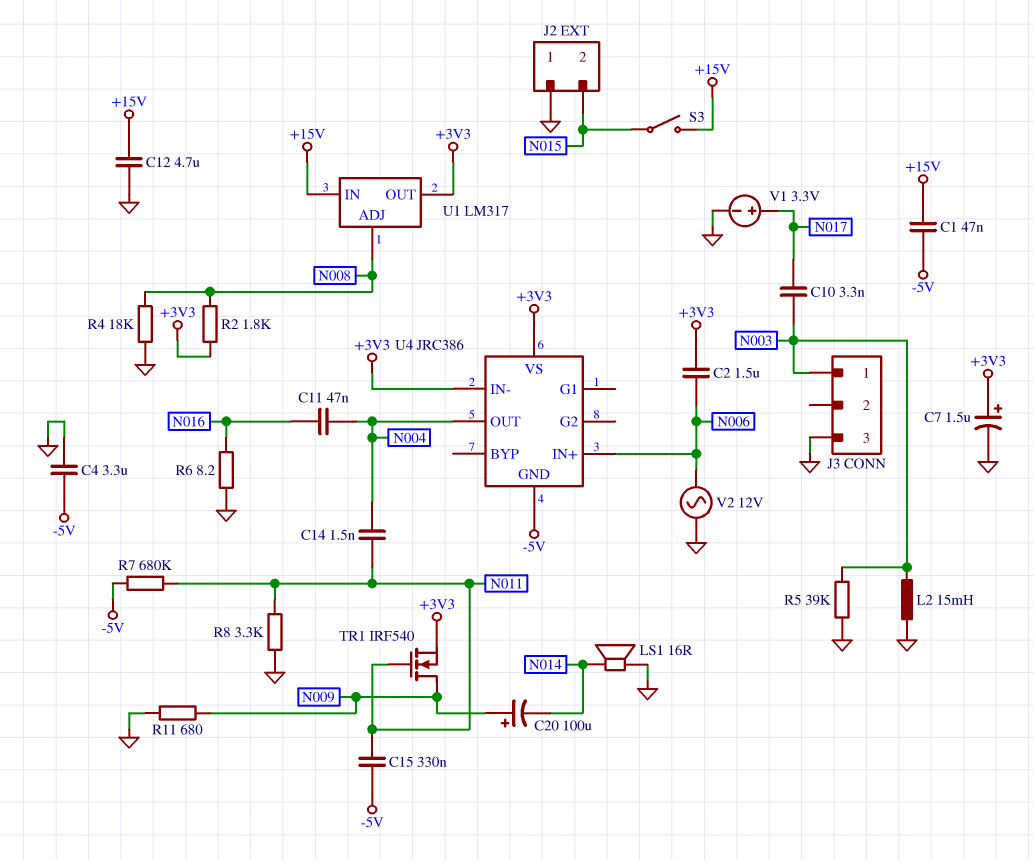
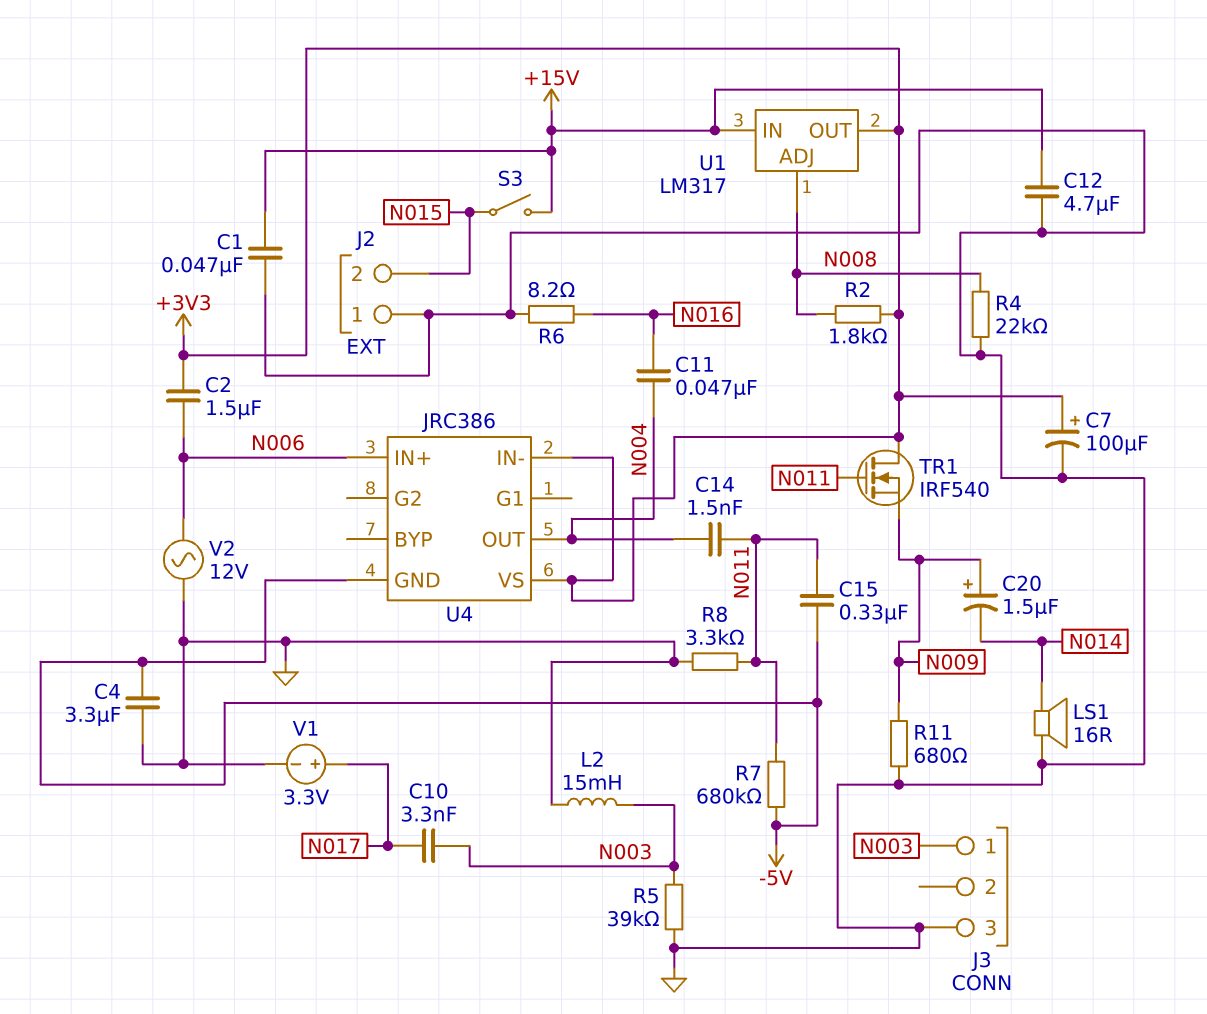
C1: 47nF (+15V, -5V) -> 47nF (+15V, GND)
C7: 1.5uF (plus +3V3, minus GND) -> 100uF (plus +3V3, minus GND)
C20: 100uF (plus N009, minus N014) -> 1.5uF (plus N009, minus N014)
R4: 18k (GND, N008) -> 22k (GND, N008)
TR1: NMOS IRF540 (G N011, D N009, S +3V3) -> NMOS IRF540 (G N011, D +3V3, S N009)

